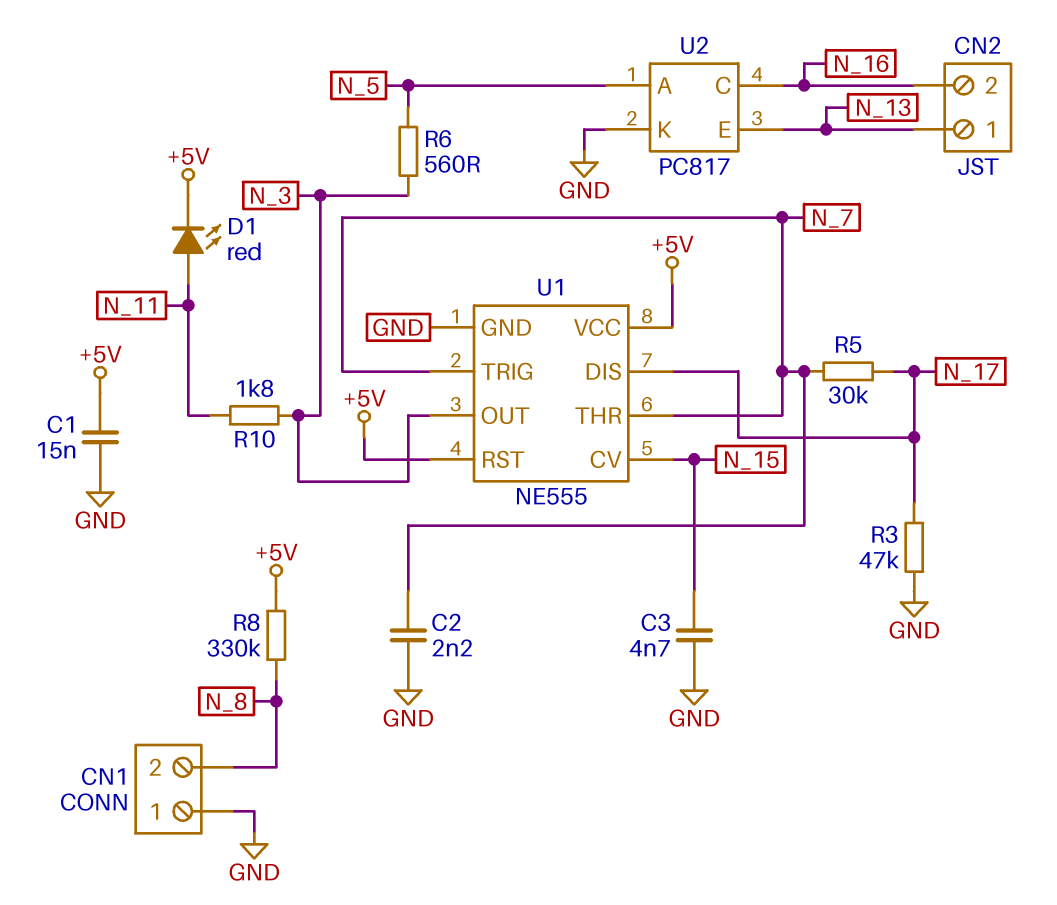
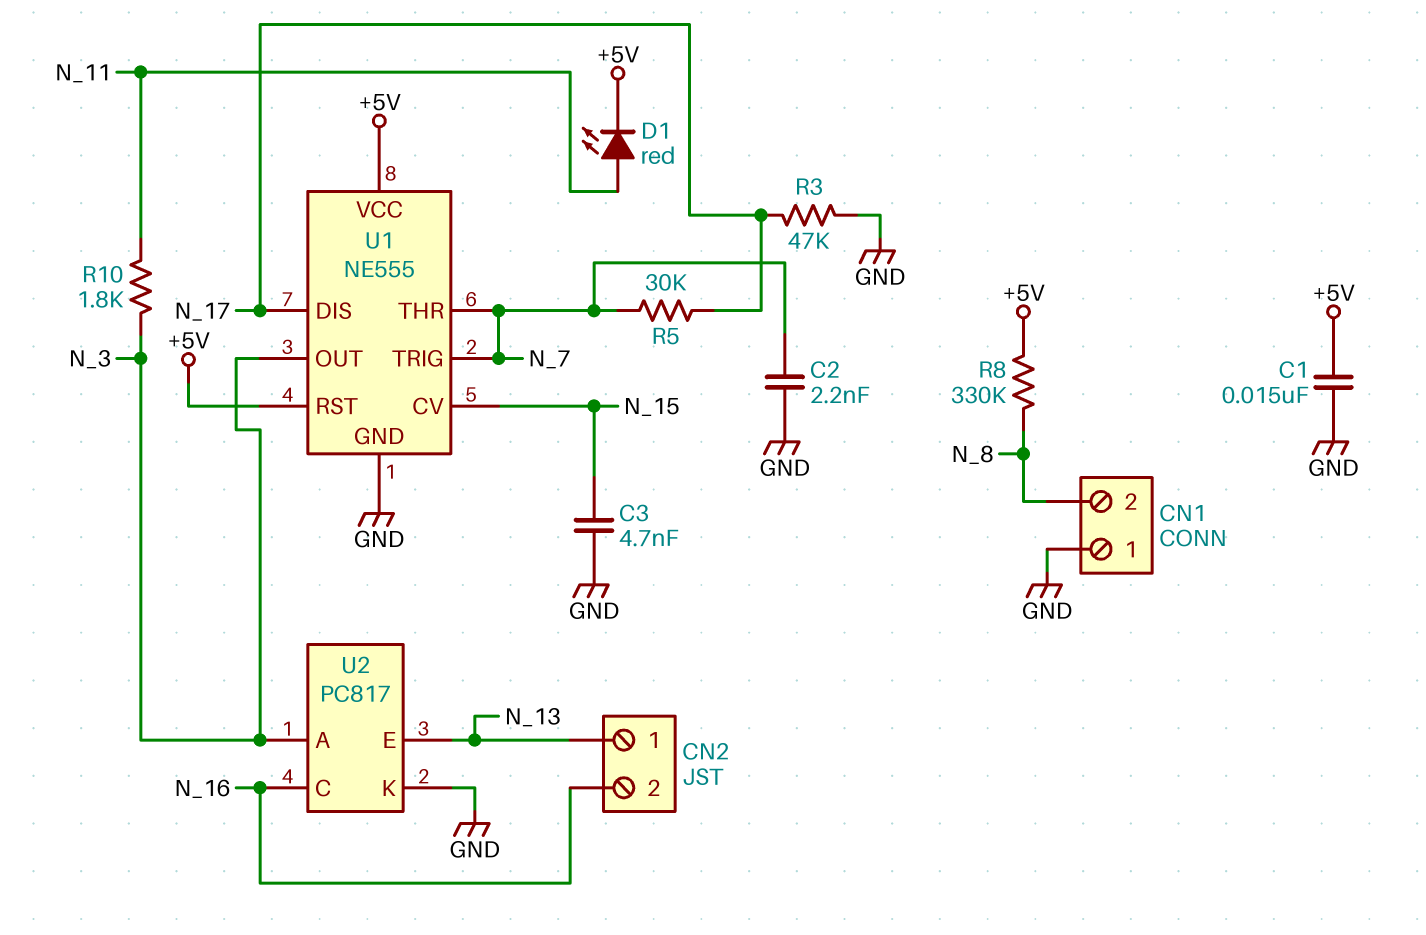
R6: 560 (N_3, N_5) -> none
U2 pin A: N_5 -> N_3

